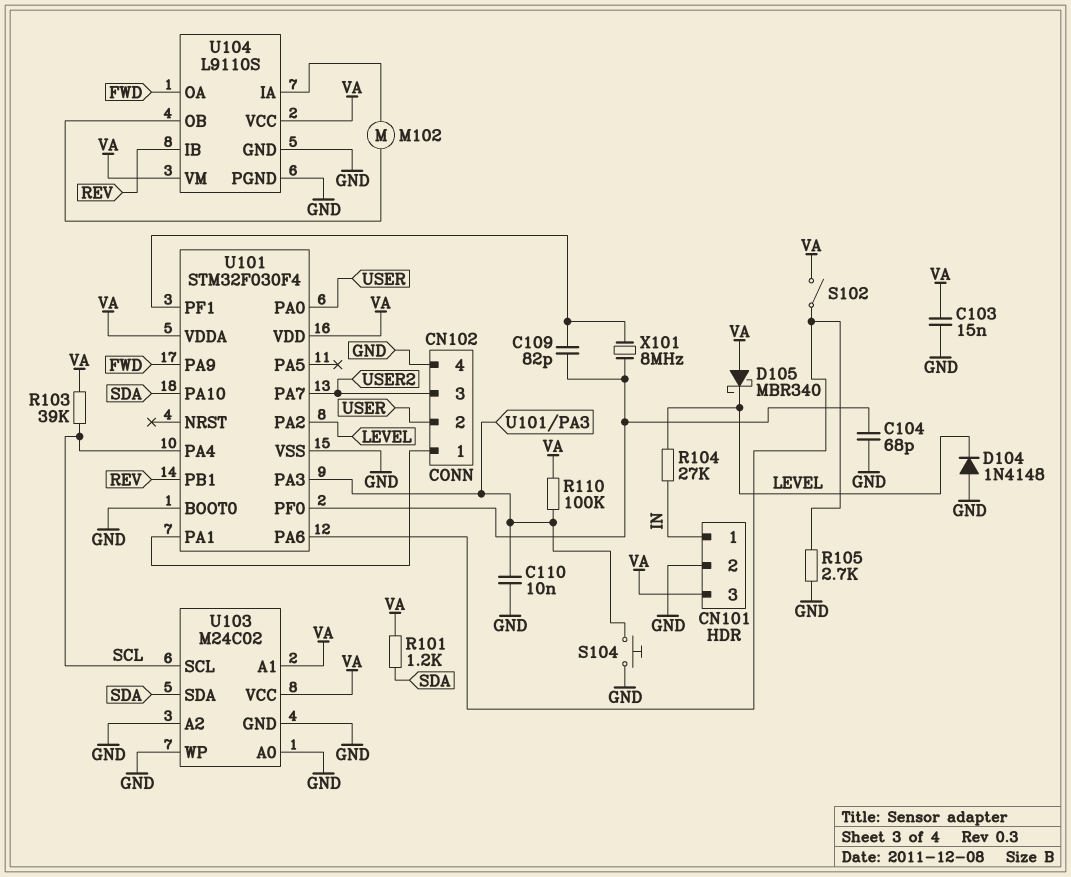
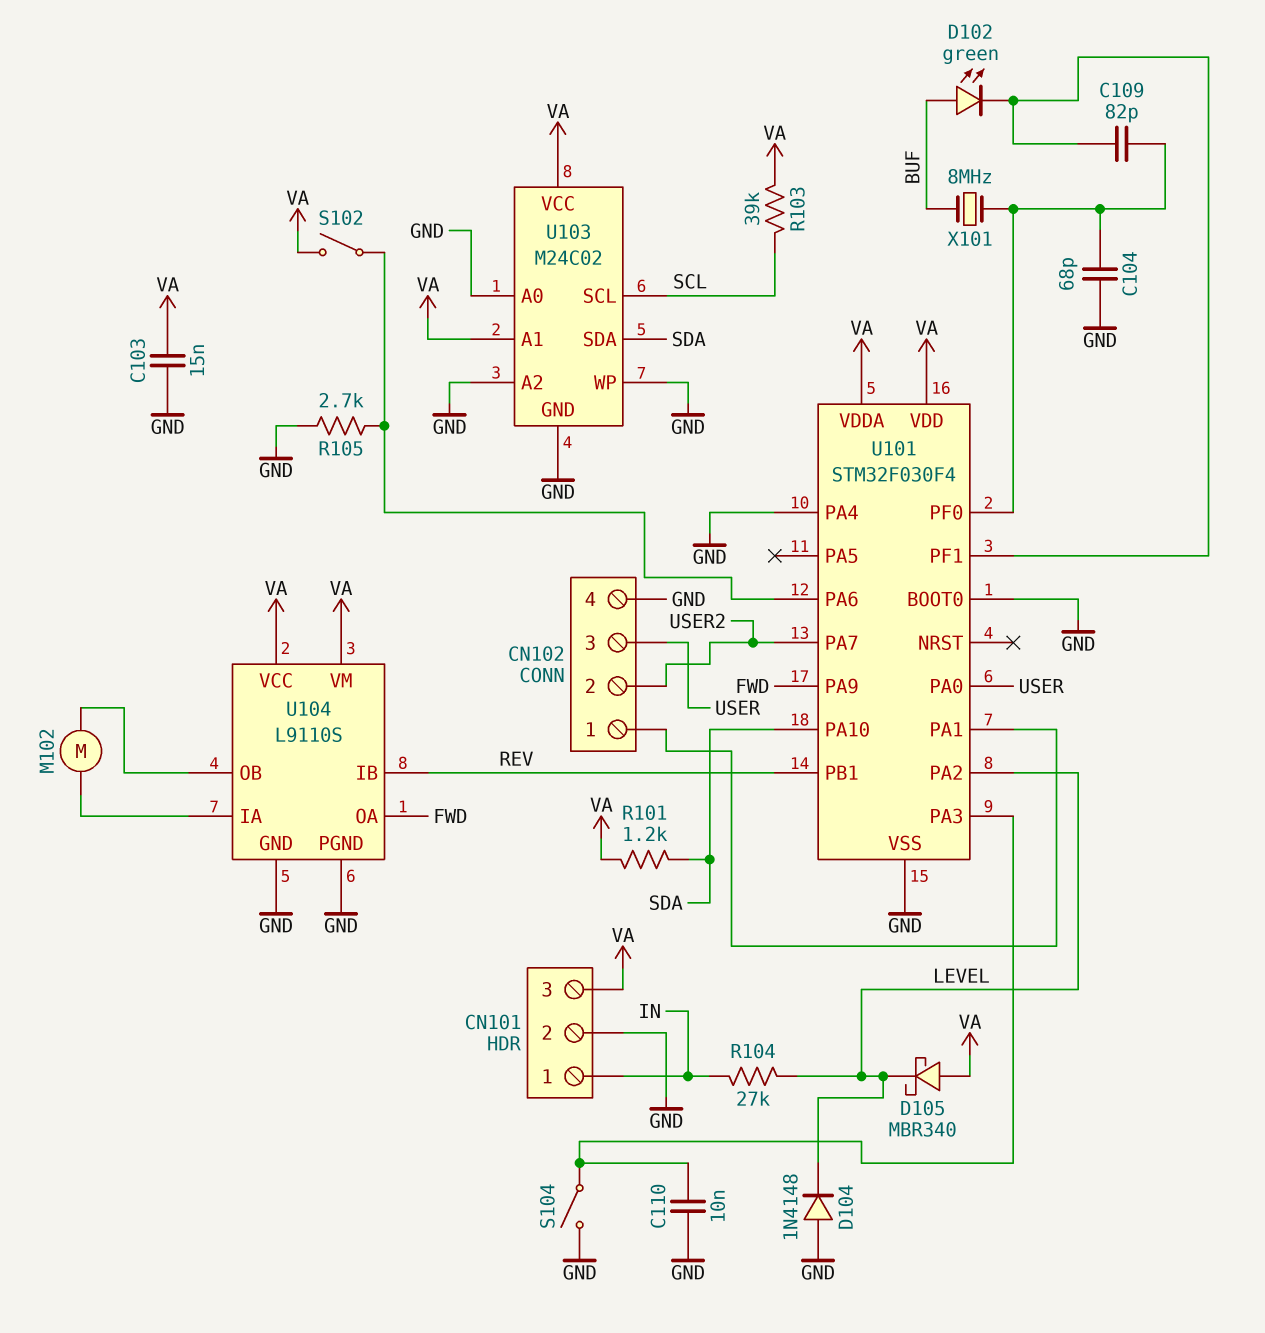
CN102 pin 2: USER -> USER2
CN102 pin 3: USER2 -> USER
D102: none -> LED green (A BUF, K U101/PF1)
R110: 100k (U101/PA3, VA) -> none
S104: button (GND, U101/PA3) -> switch (GND, U101/PA3)
U101 pin PA4: SCL -> GND
X101: 8MHz (U101/PF0, U101/PF1) -> 8MHz (BUF, U101/PF0)

